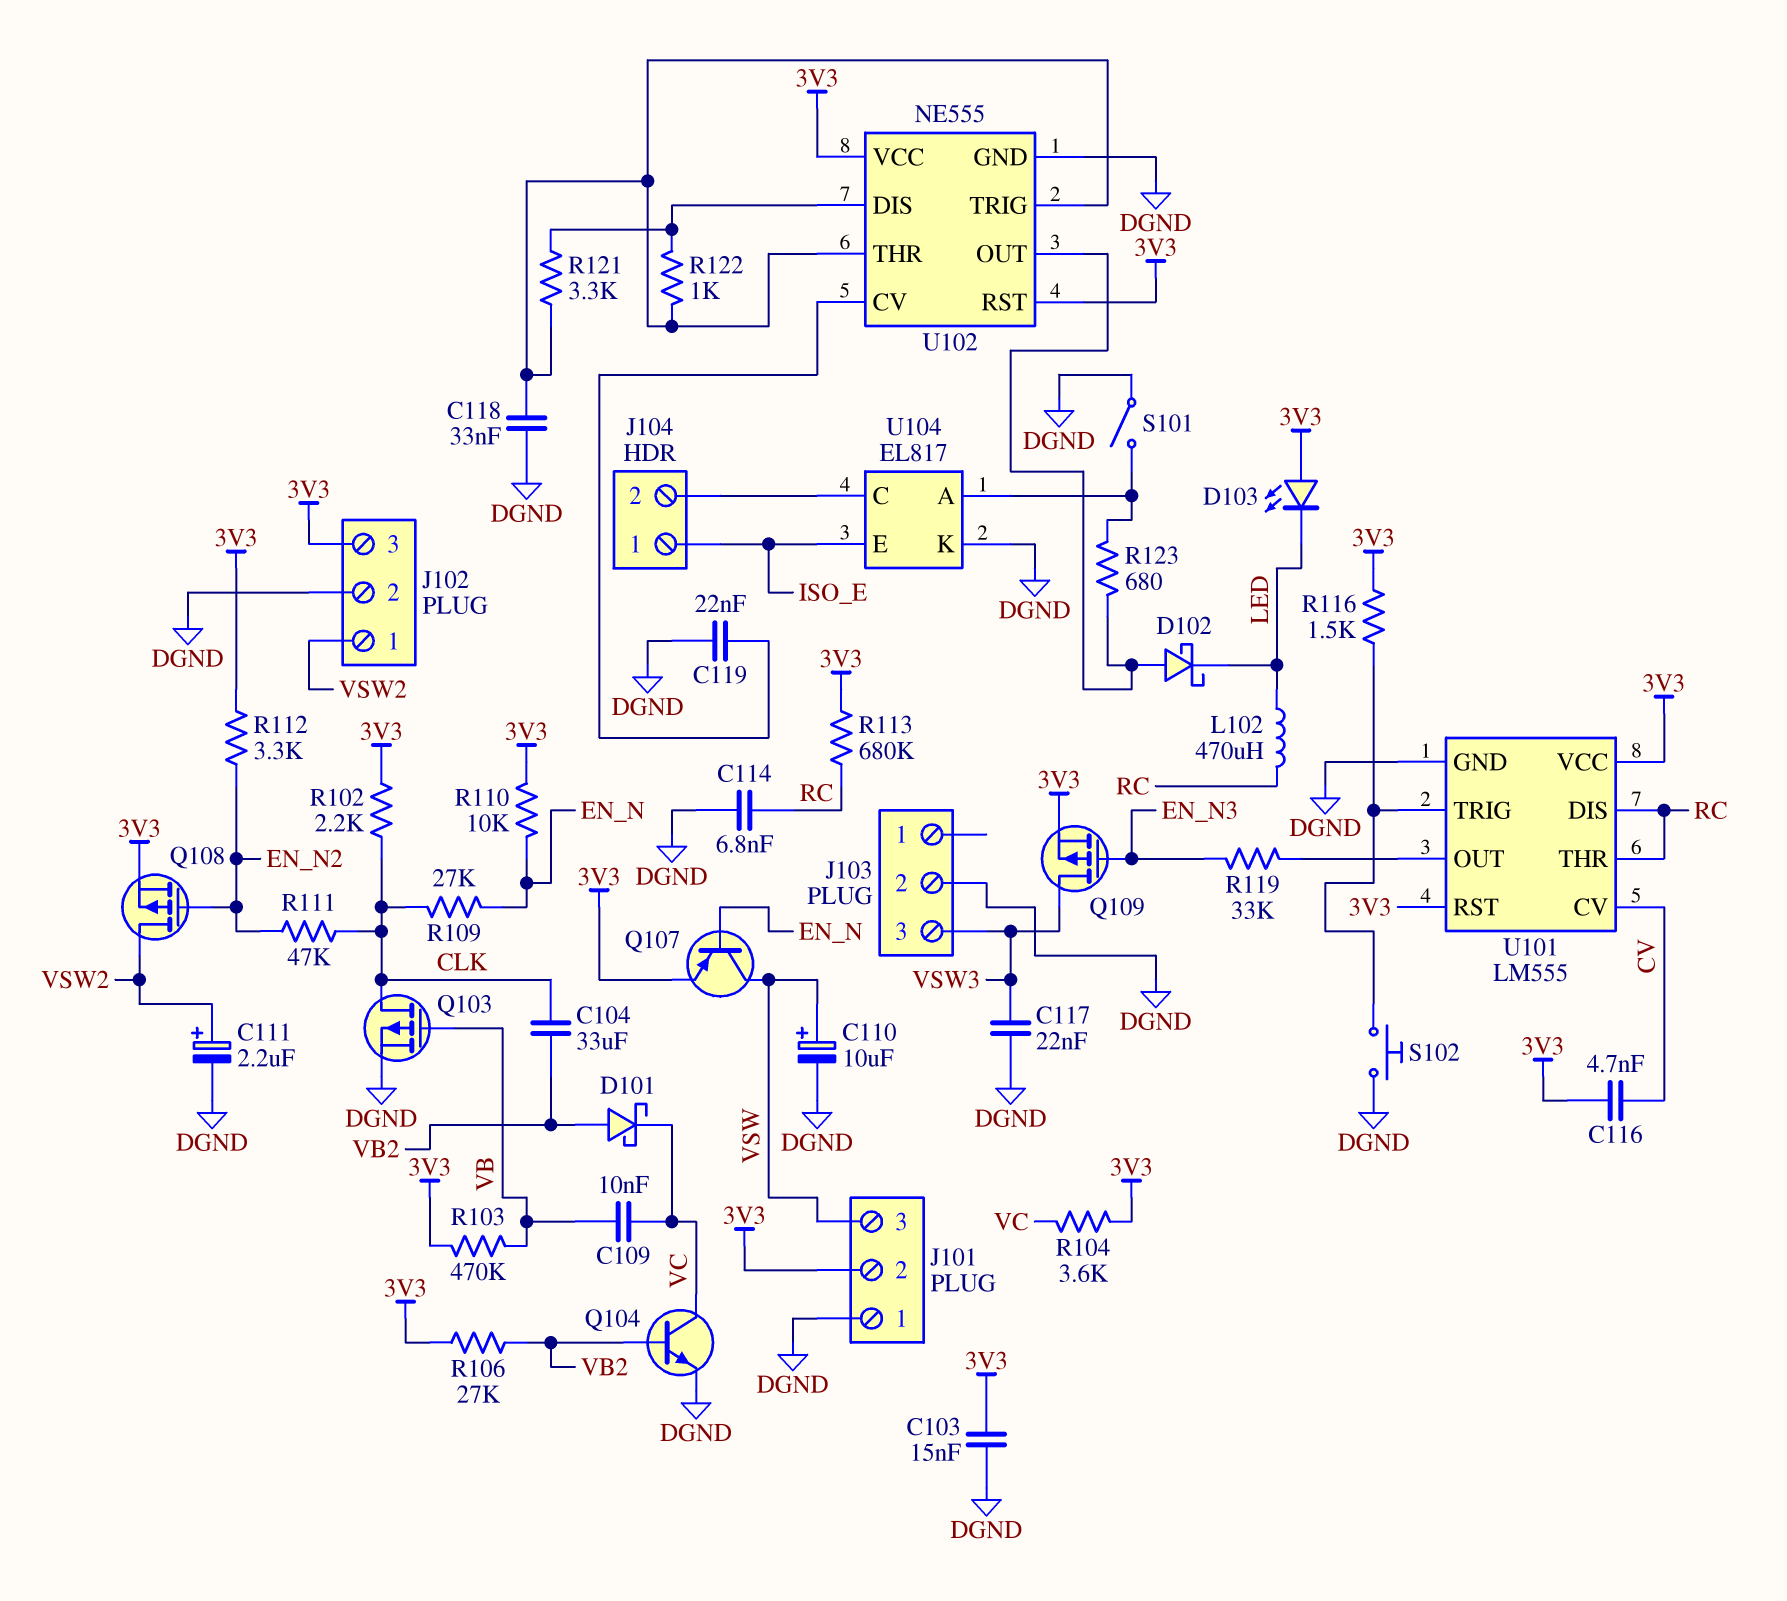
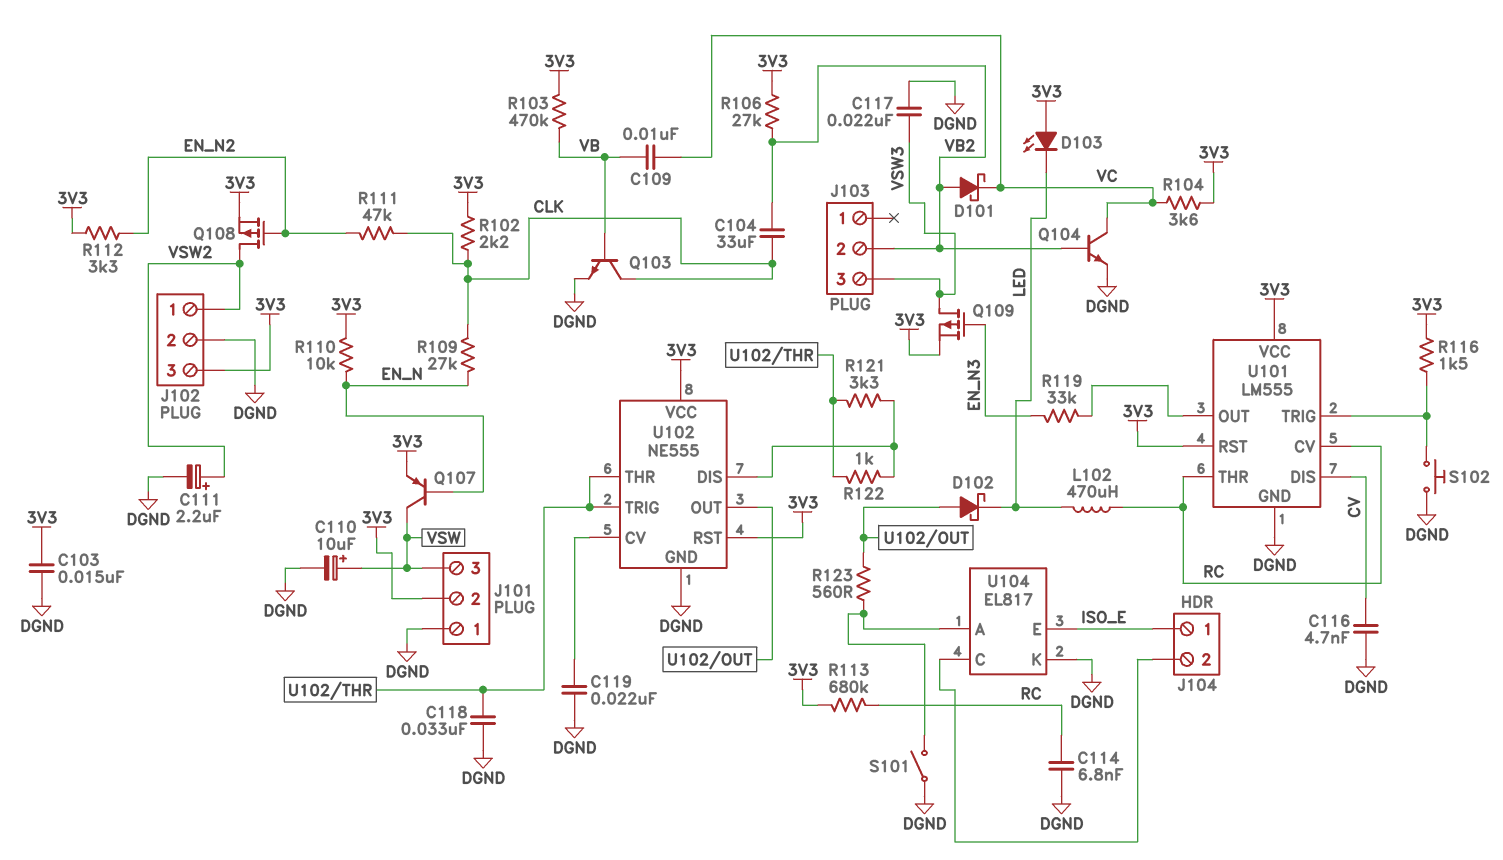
C116: 4.7nF (3V3, CV) -> 4.7nF (CV, DGND)
J103 pin 2: DGND -> VB2
Q103: PMOS (G VB, D CLK, S DGND) -> NPN (B VB, C CLK, E DGND)
R123: 680 (U102/OUT, U104/A) -> 560 (U102/OUT, U104/A)
U101 pin CV: CV -> RC
U101 pin DIS: RC -> CV

